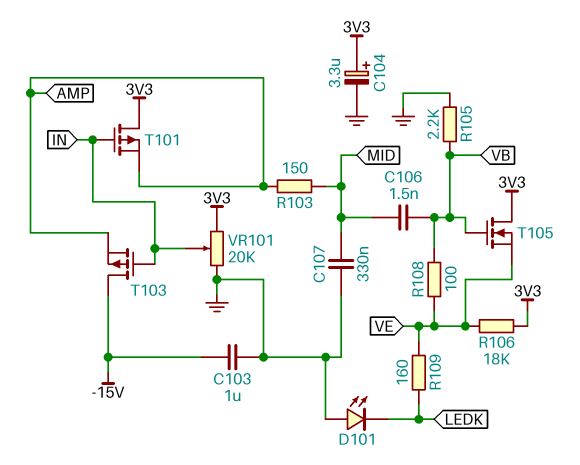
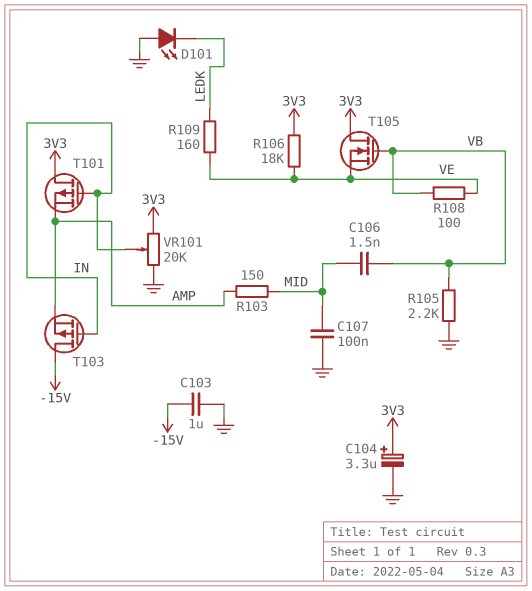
C107: 330nF (GND, MID) -> 100nF (GND, MID)

